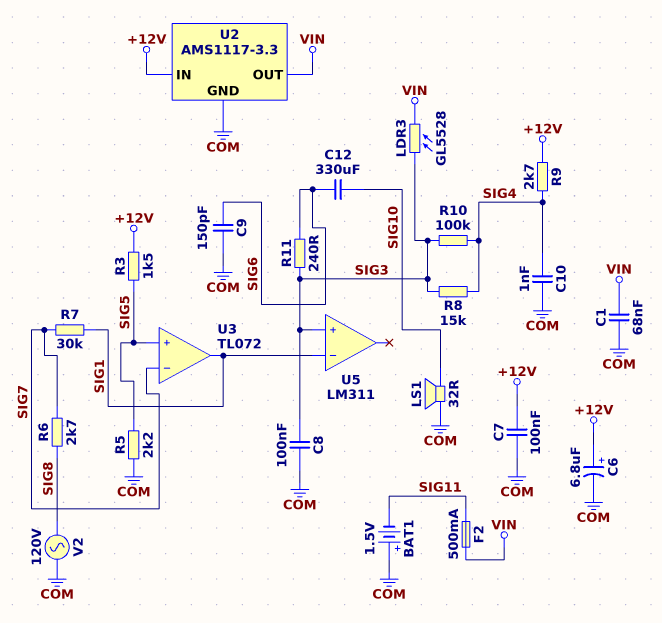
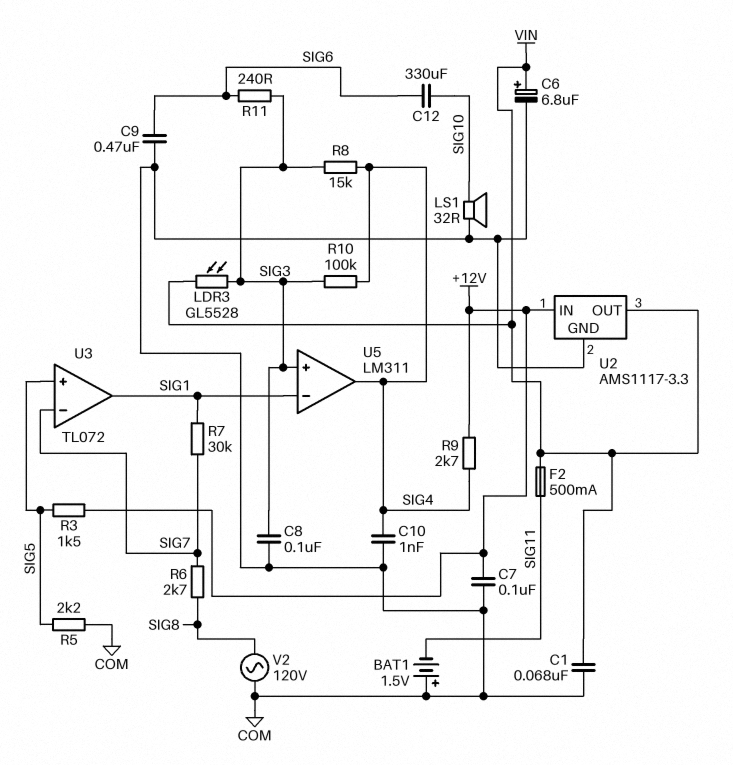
C6: 6.8uF (plus +12V, minus COM) -> 6.8uF (plus VIN, minus COM)
C9: 150pF (COM, SIG6) -> 470nF (COM, SIG6)
U5 pin out: none -> SIG4

